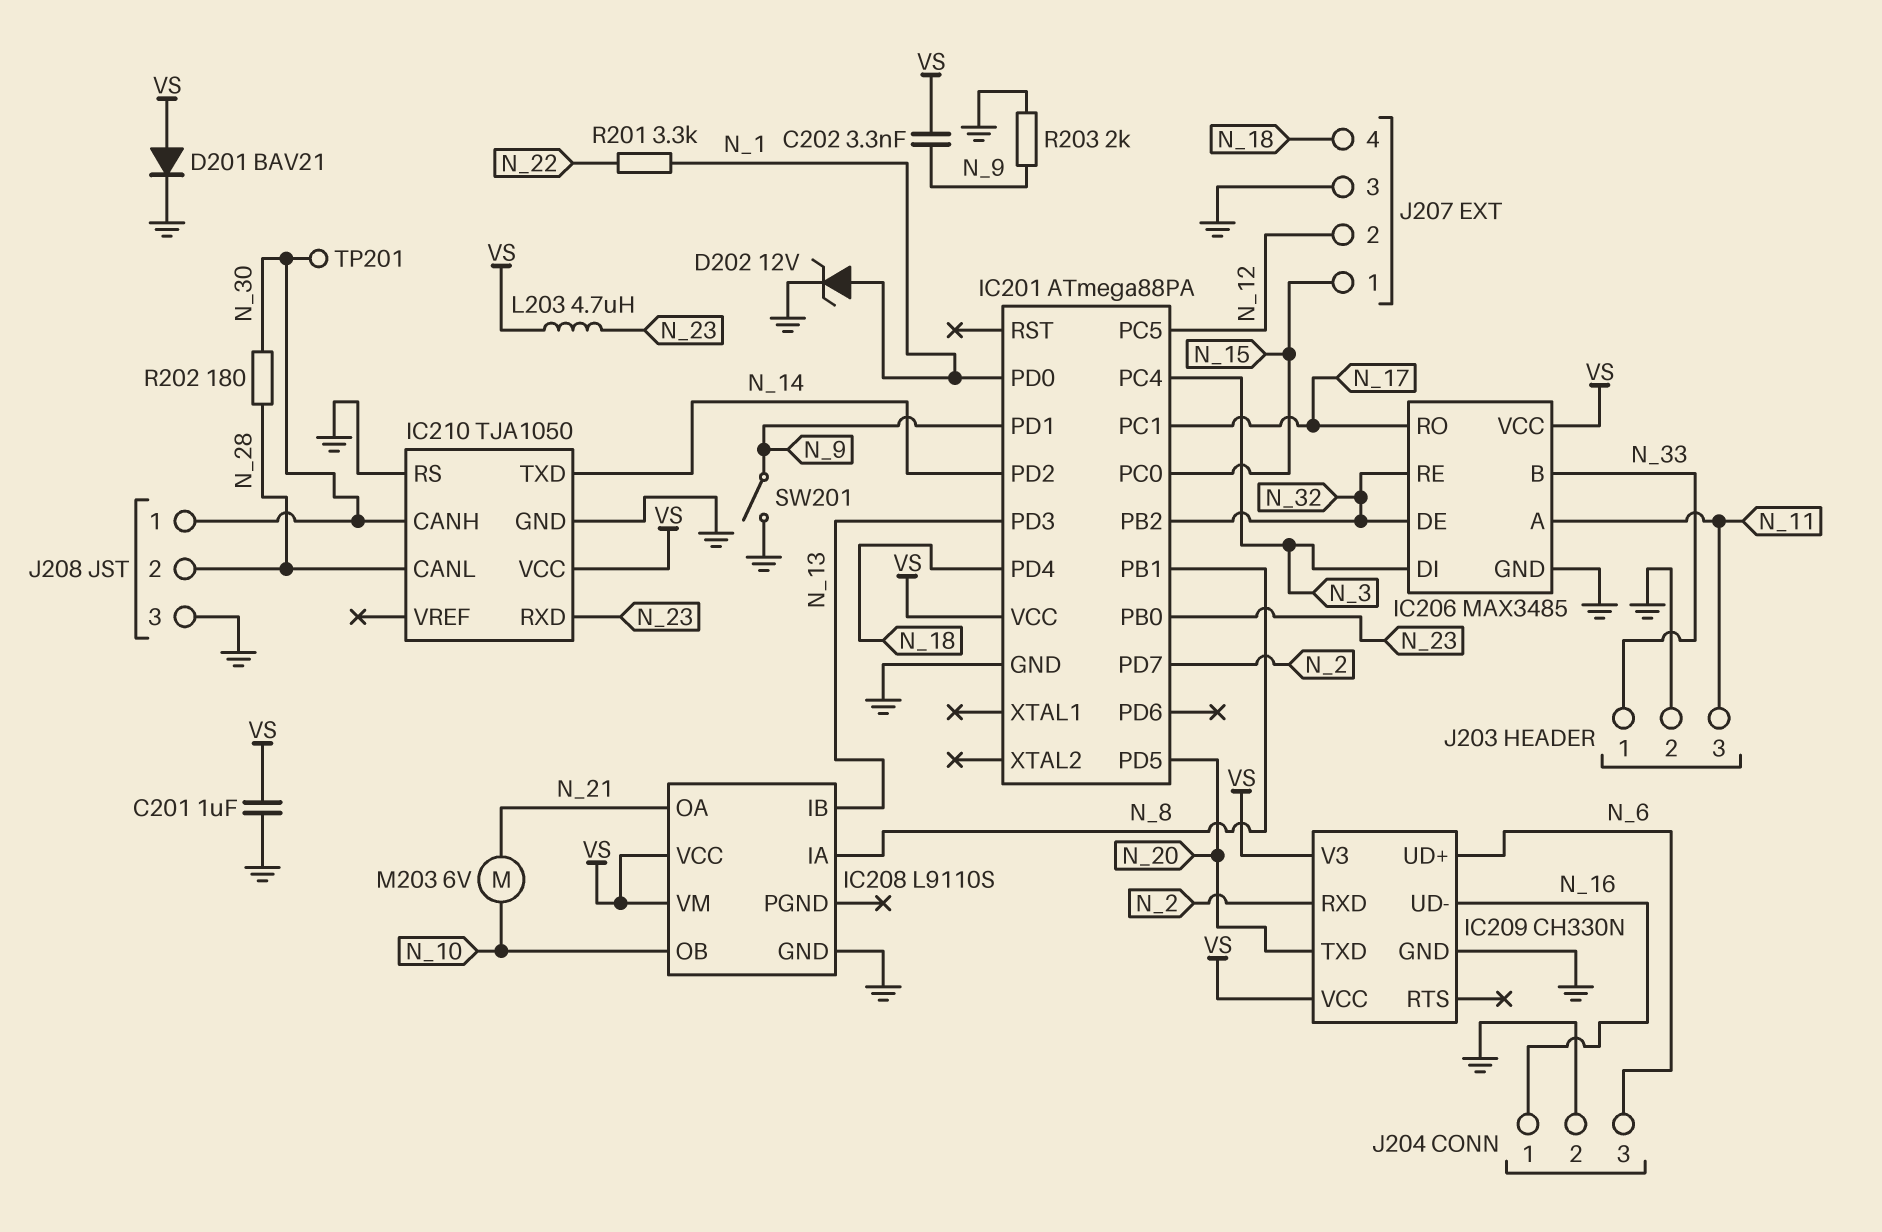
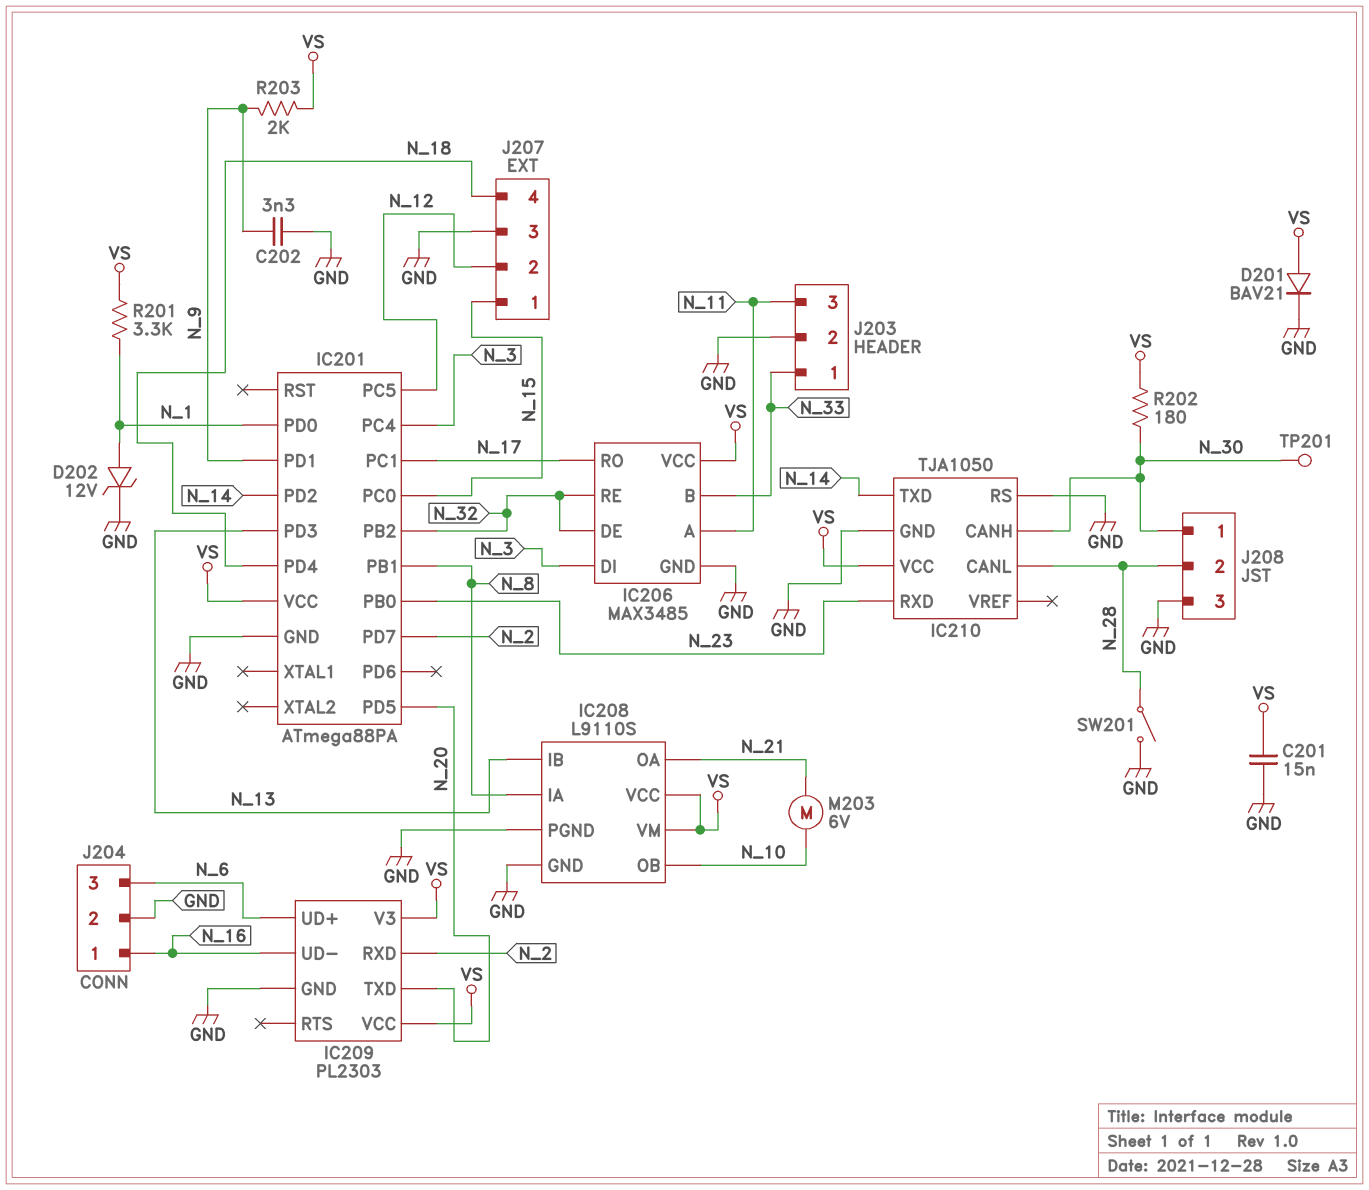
C201: 1uF (GND, VS) -> 15nF (GND, VS)
C202: 3.3nF (N_9, VS) -> 3.3nF (GND, N_9)
IC208 pin PGND: none -> GND
IC209: CH330N -> PL2303
L203: 4.7uH (N_23, VS) -> none
R201: 3.3k (N_1, N_22) -> 3.3k (N_1, VS)
R202: 180 (N_28, N_30) -> 180 (N_30, VS)
R203: 2k (GND, N_9) -> 2k (N_9, VS)
SW201: switch (GND, N_9) -> switch (GND, N_28)

